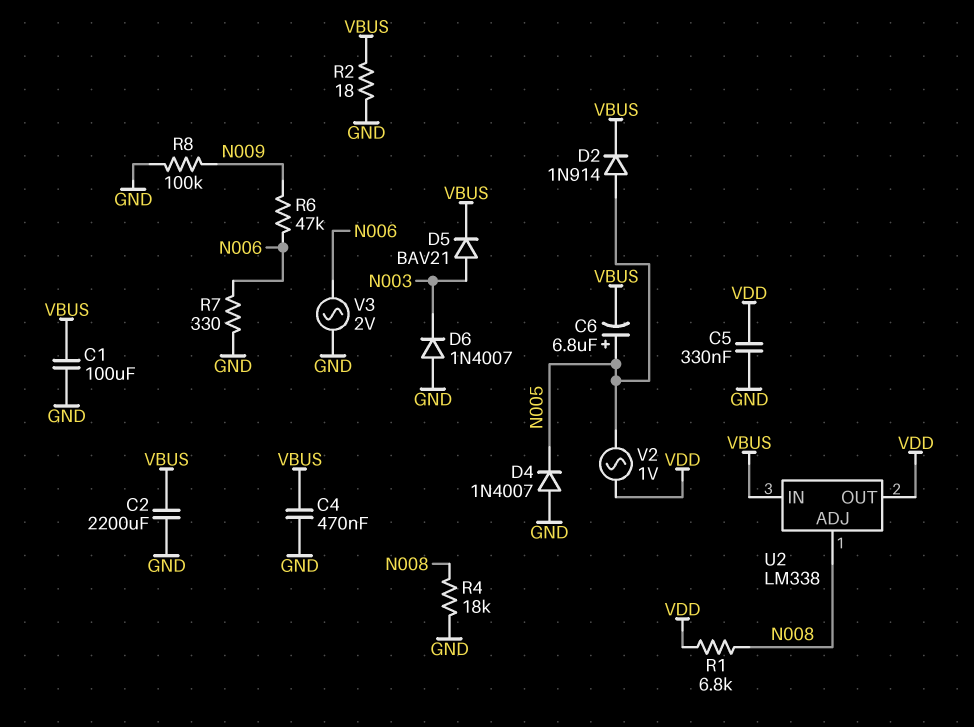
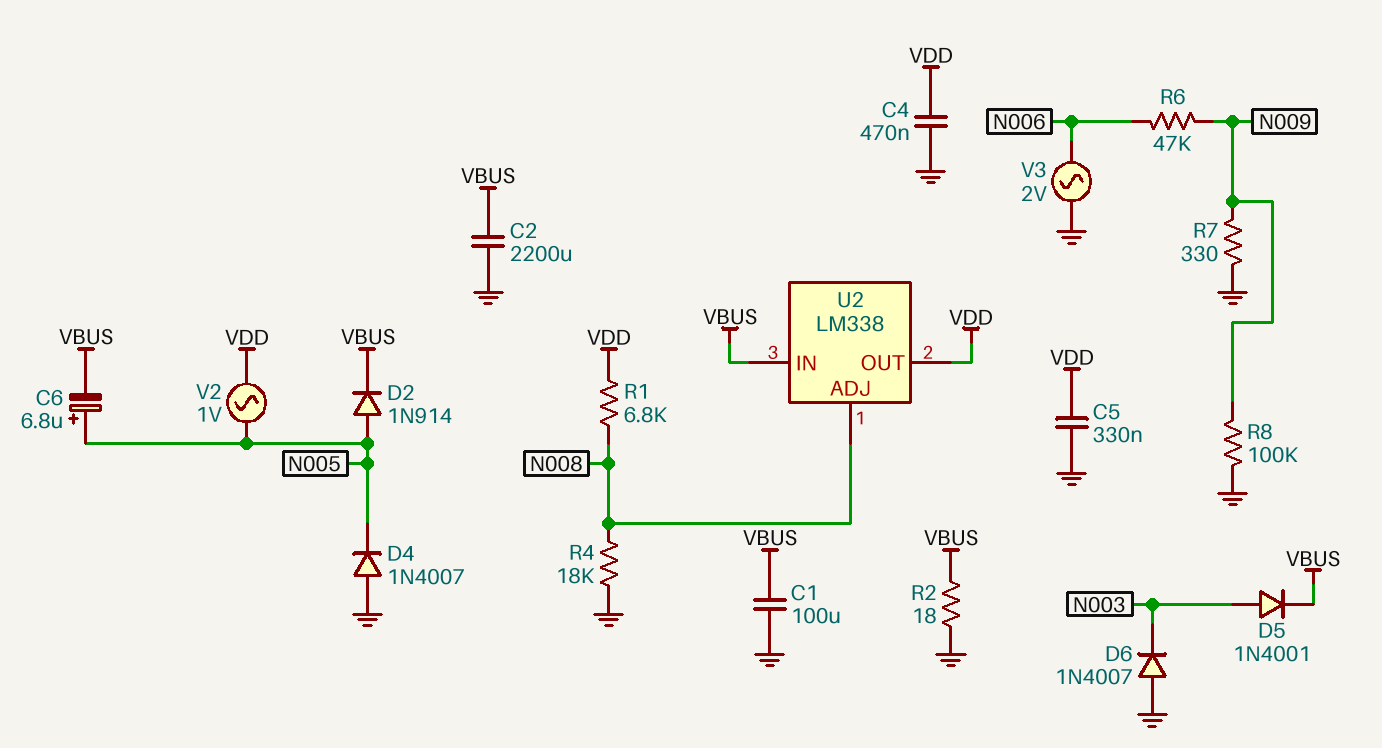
C4: 470nF (GND, VBUS) -> 470nF (GND, VDD)
D5: diode BAV21 (A N003, K VBUS) -> diode 1N4001 (A N003, K VBUS)
R7: 330 (GND, N006) -> 330 (GND, N009)

